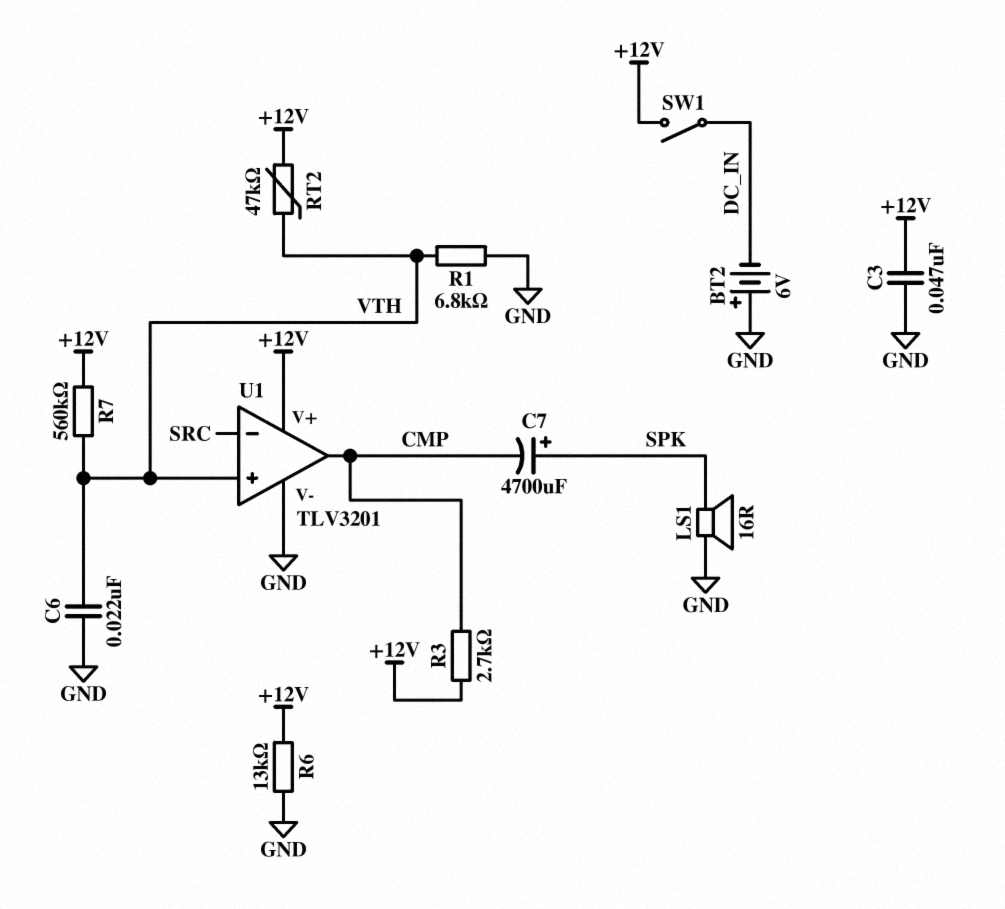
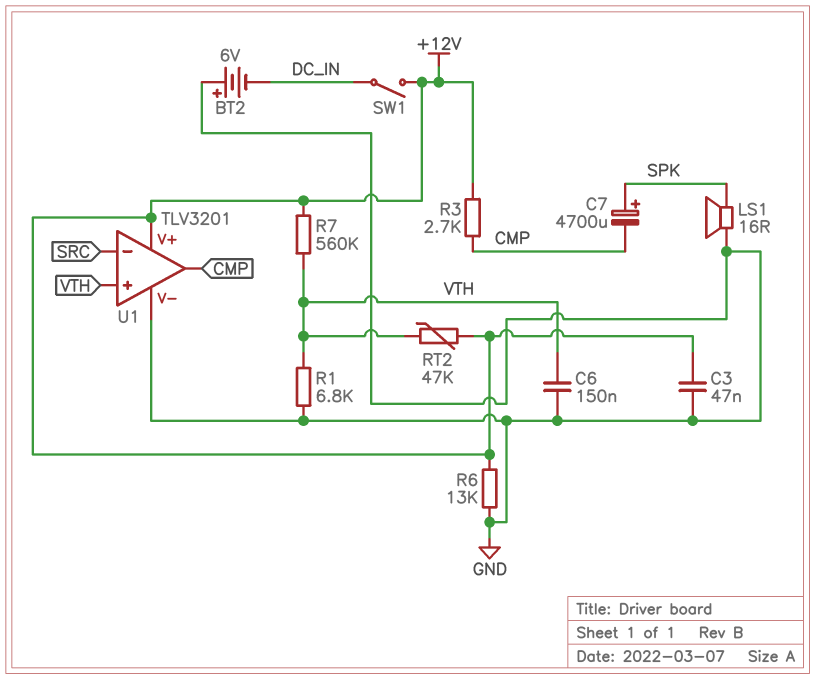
C6: 22nF (GND, VTH) -> 150nF (GND, VTH)

